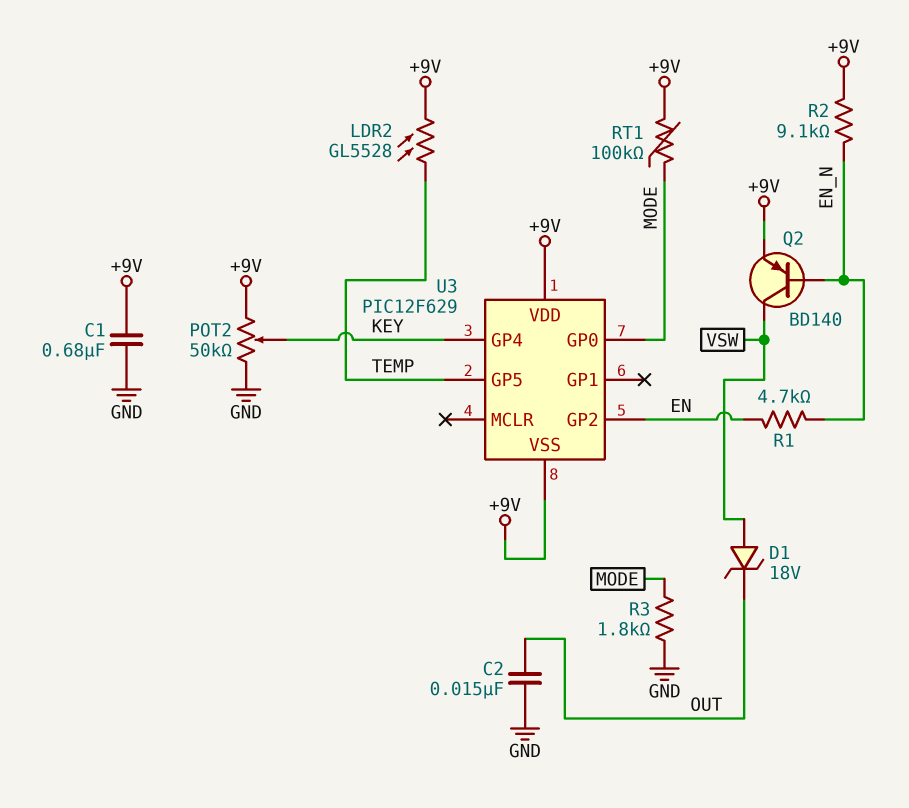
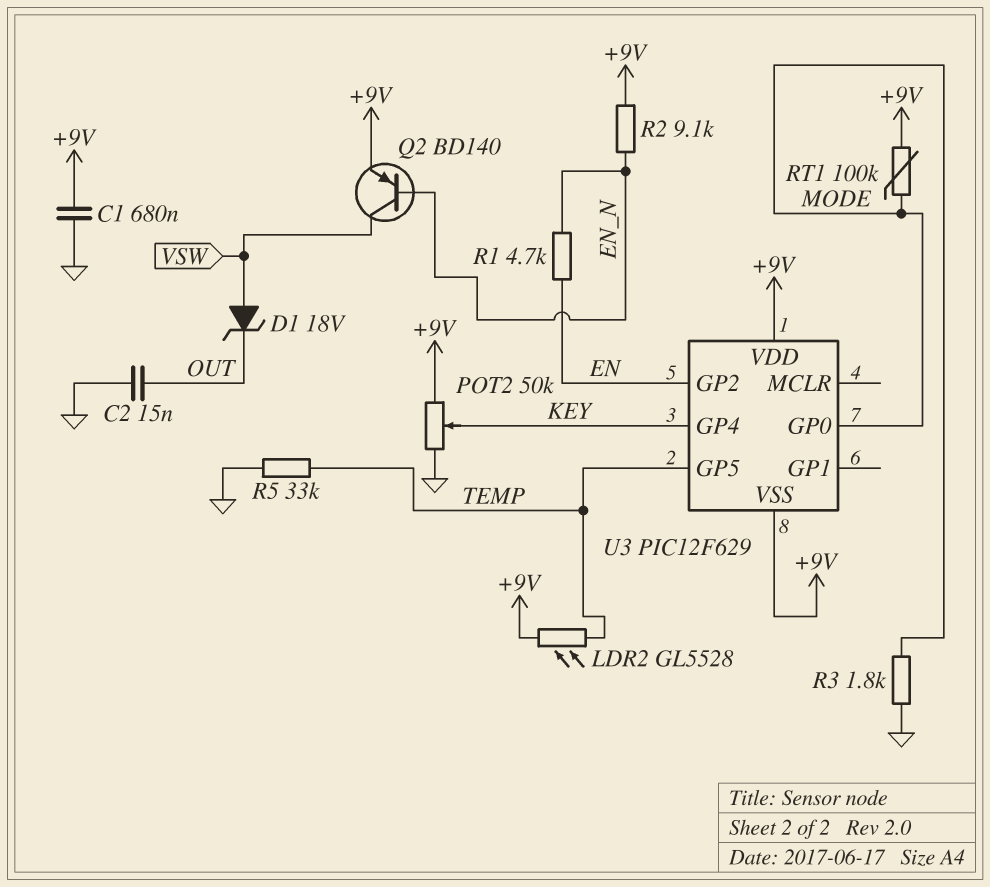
R5: none -> 33k (GND, TEMP)

